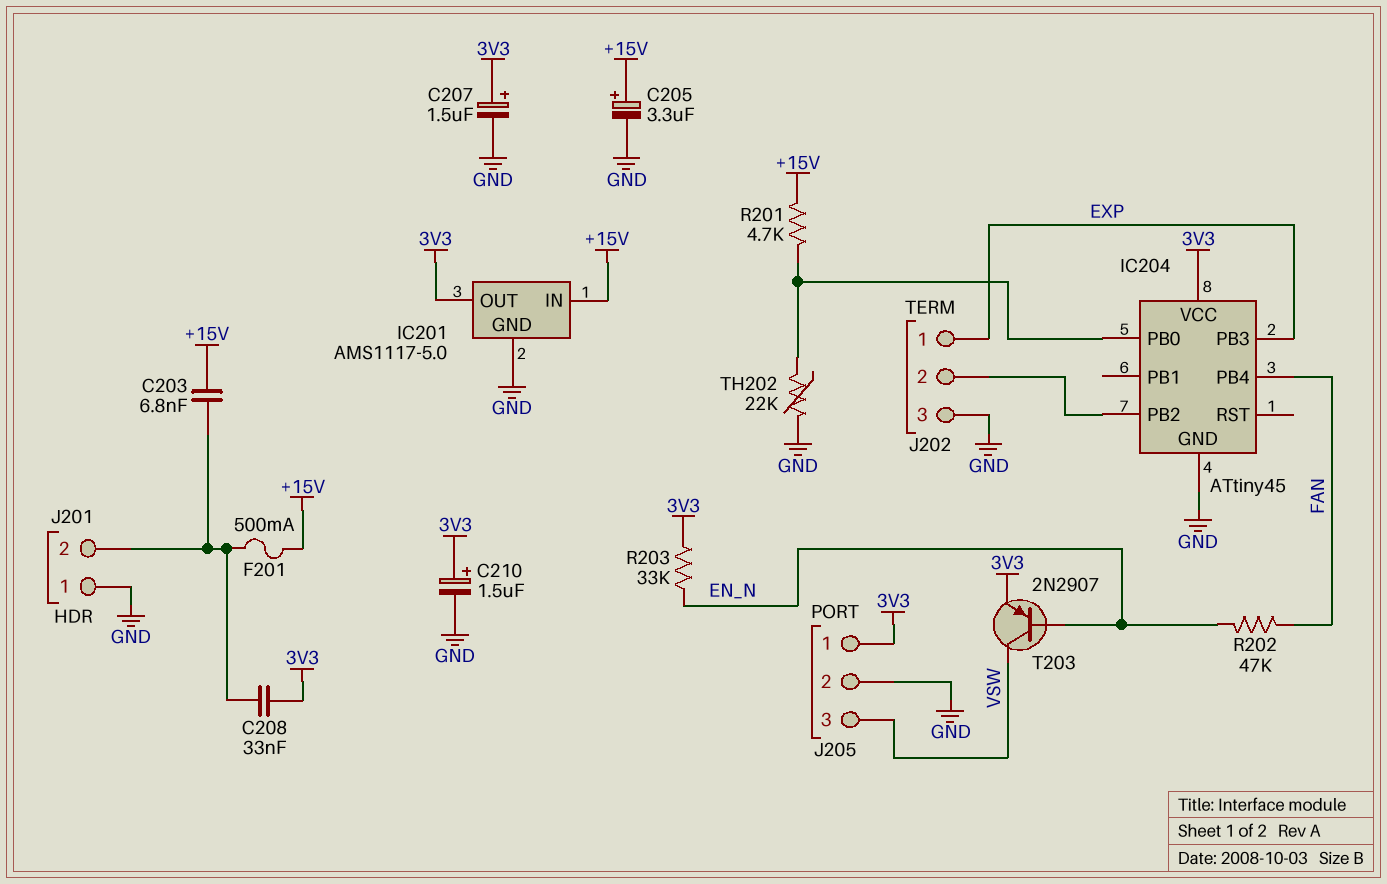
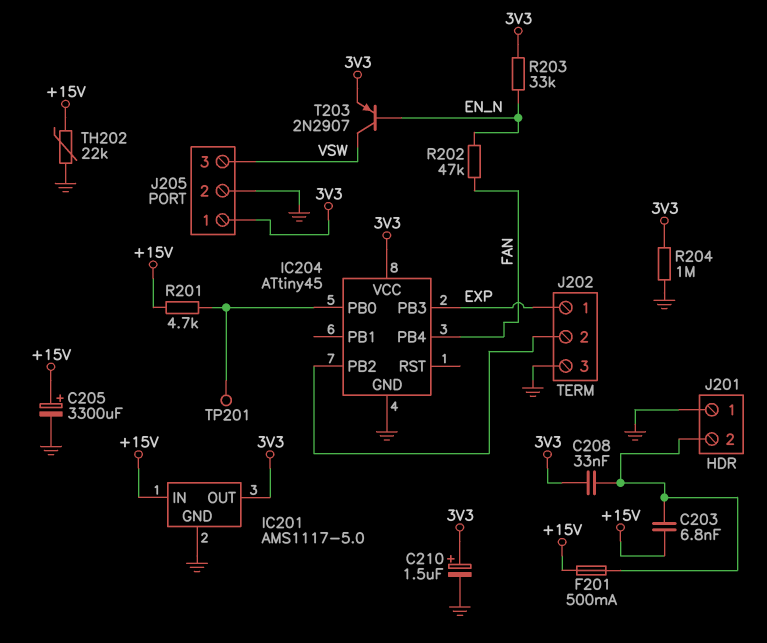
C205: 3.3uF (plus +15V, minus GND) -> 3300uF (plus +15V, minus GND)
C207: 1.5uF (plus 3V3, minus GND) -> none
R204: none -> 1M (3V3, GND)
TH202: 22k (GND, IC204/PB0) -> 22k (+15V, GND)
TP201: none -> test point (IC204/PB0)

